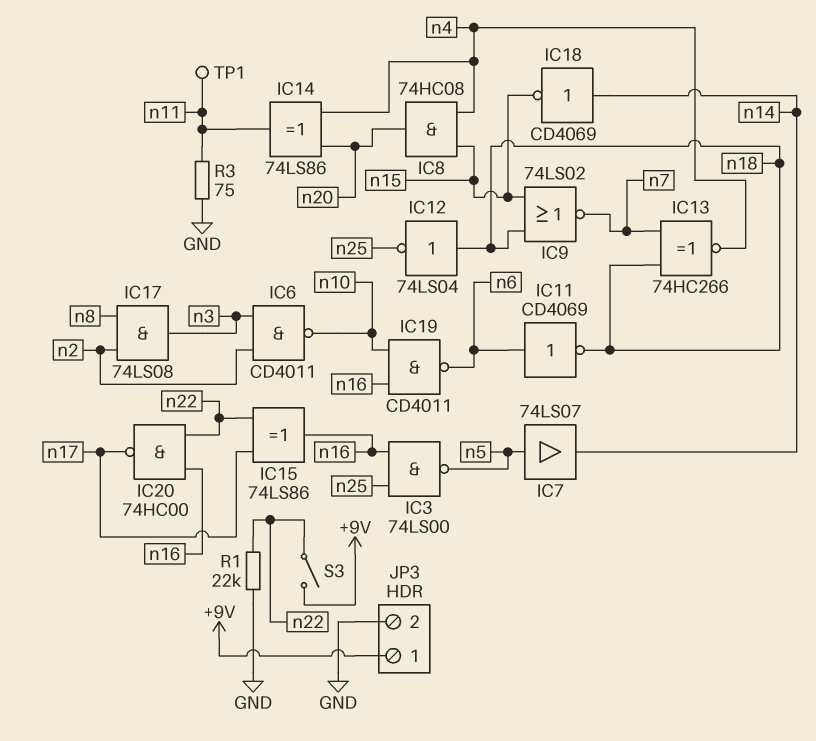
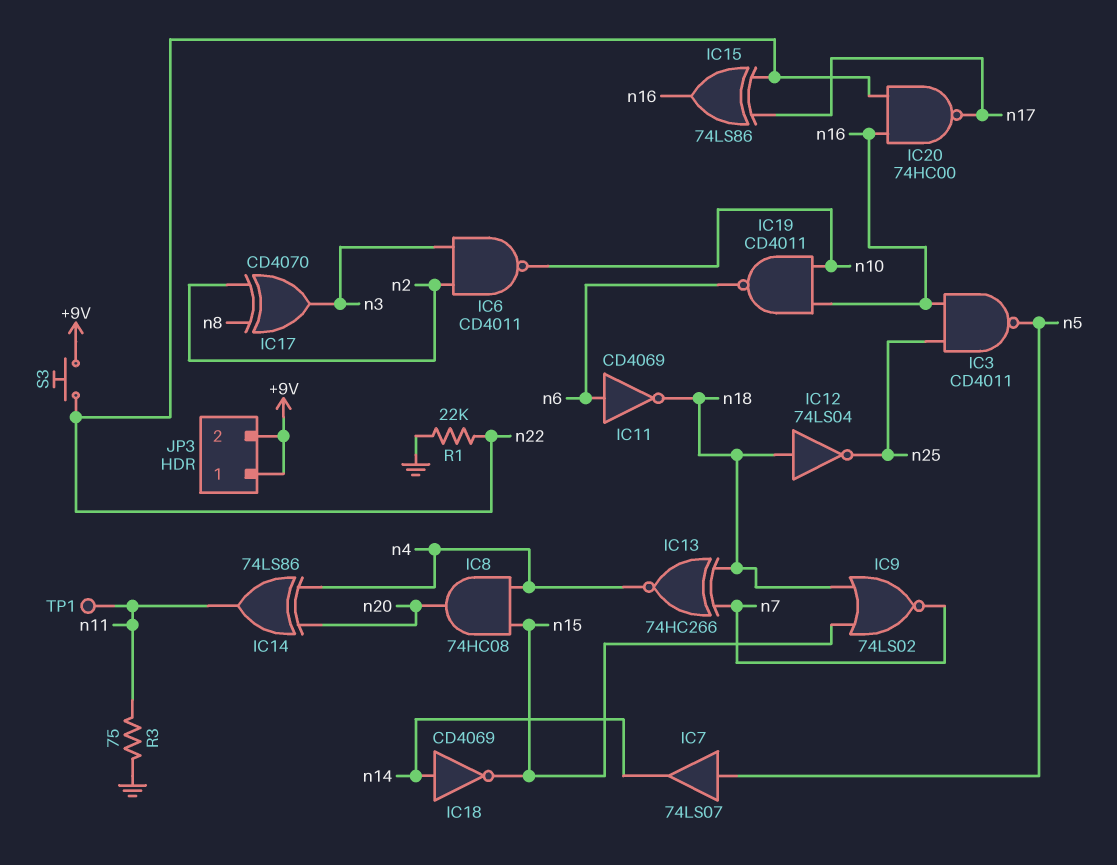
IC3: NAND 74LS00 (in n16, in n25, out n5) -> NAND CD4011 (in n16, in n25, out n5)
IC17: AND 74LS08 (in n2, in n8, out n3) -> XOR CD4070 (in n2, in n8, out n3)
JP3 pin 2: GND -> +9V
S3: switch (+9V, n22) -> button (+9V, n22)

